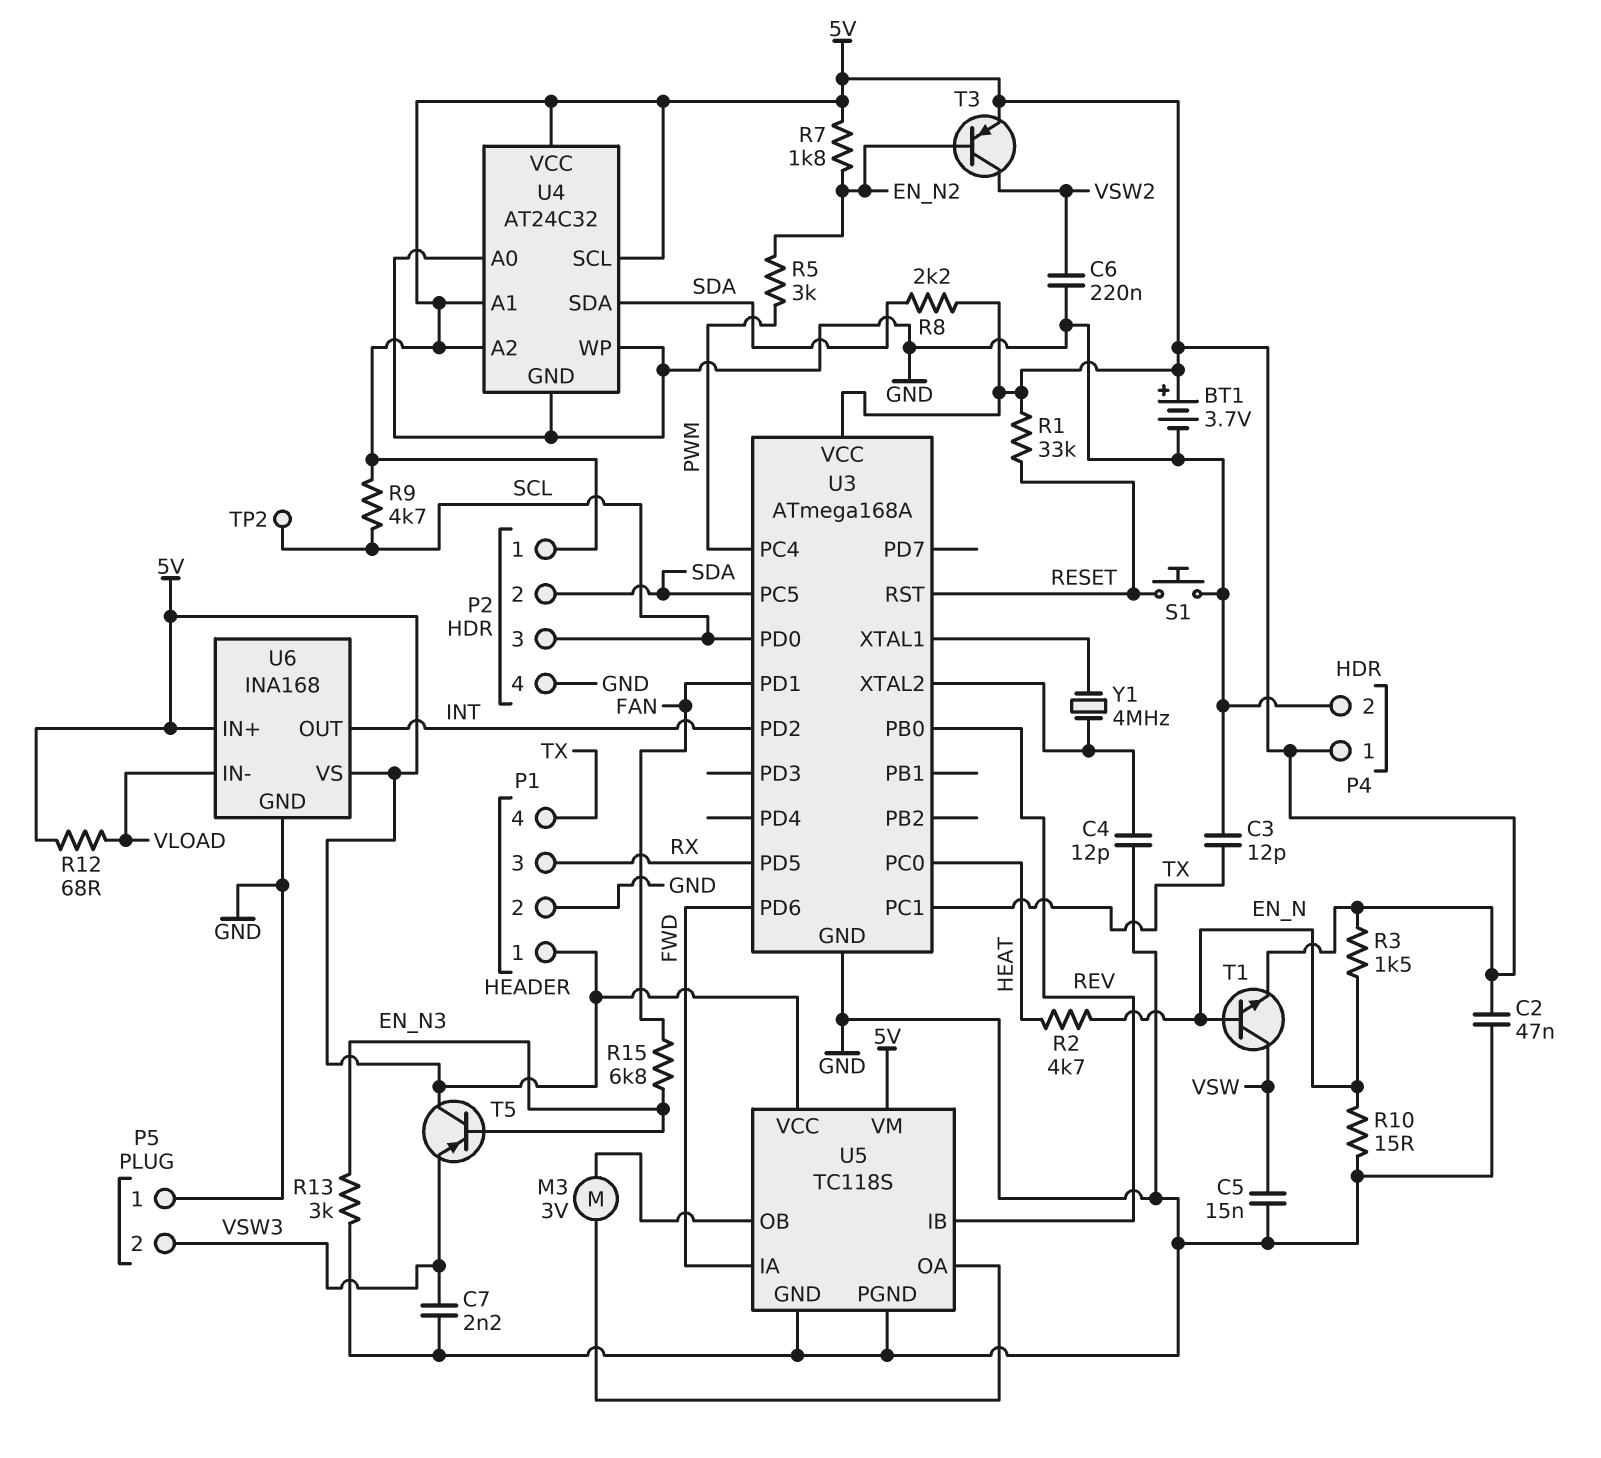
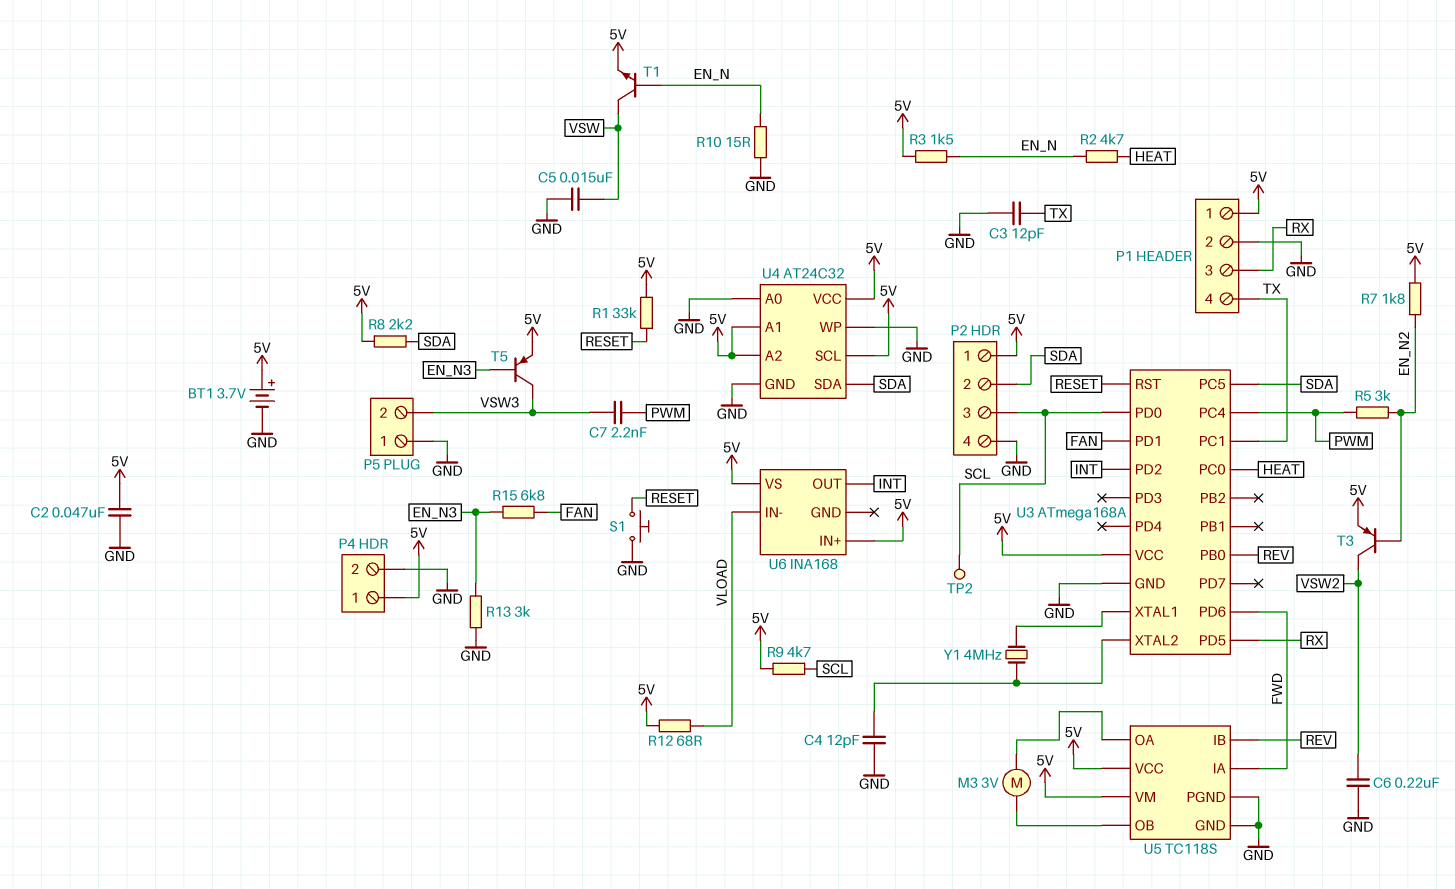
C7: 2.2nF (GND, VSW3) -> 2.2nF (PWM, VSW3)
T5: PNP (B EN_N3, C 5V, E VSW3) -> PNP (B EN_N3, C VSW3, E 5V)
U6 pin GND: GND -> none

